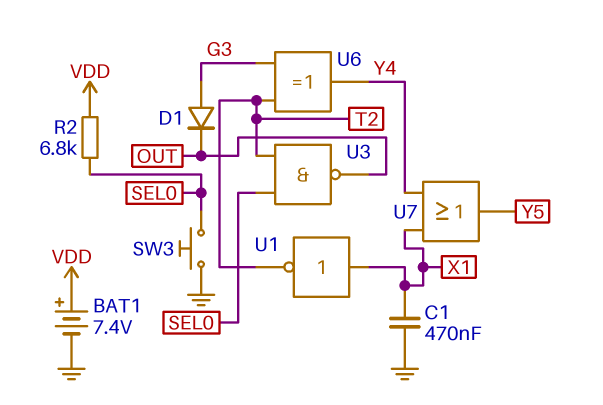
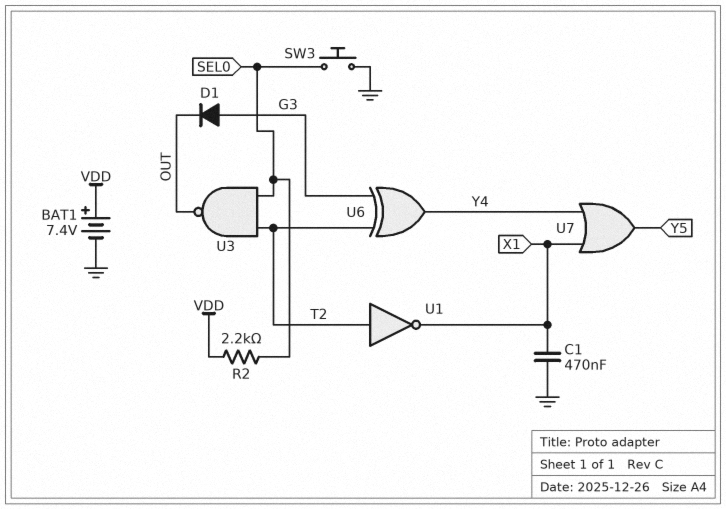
R2: 6.8k (SEL0, VDD) -> 2.2k (SEL0, VDD)
U1: NOT (in X1, out T2) -> NOT (in T2, out X1)

